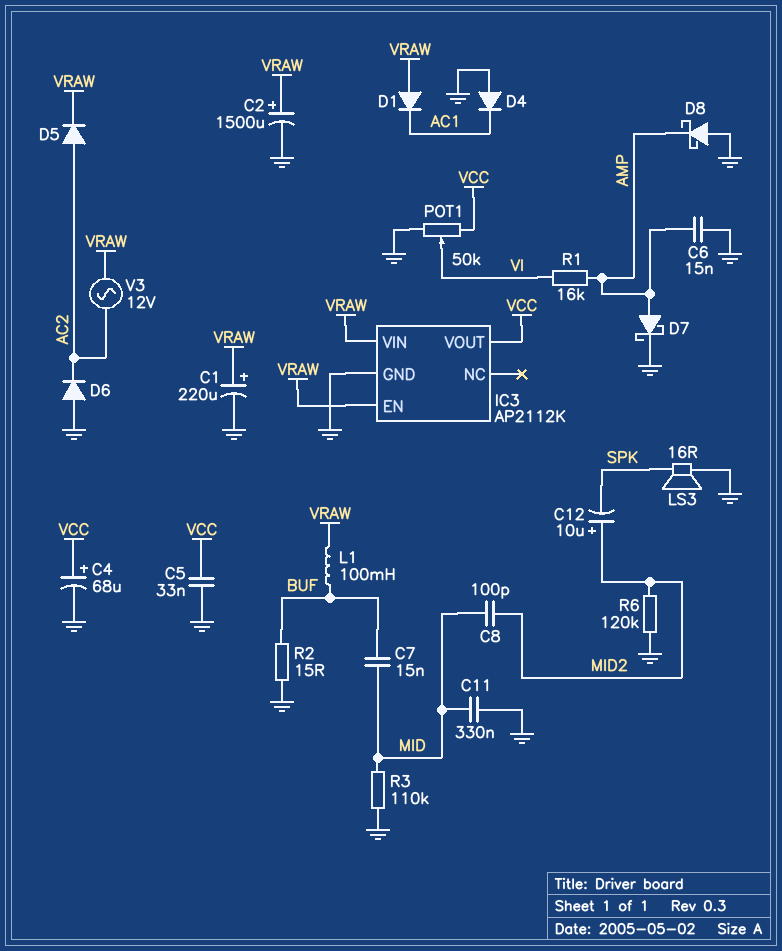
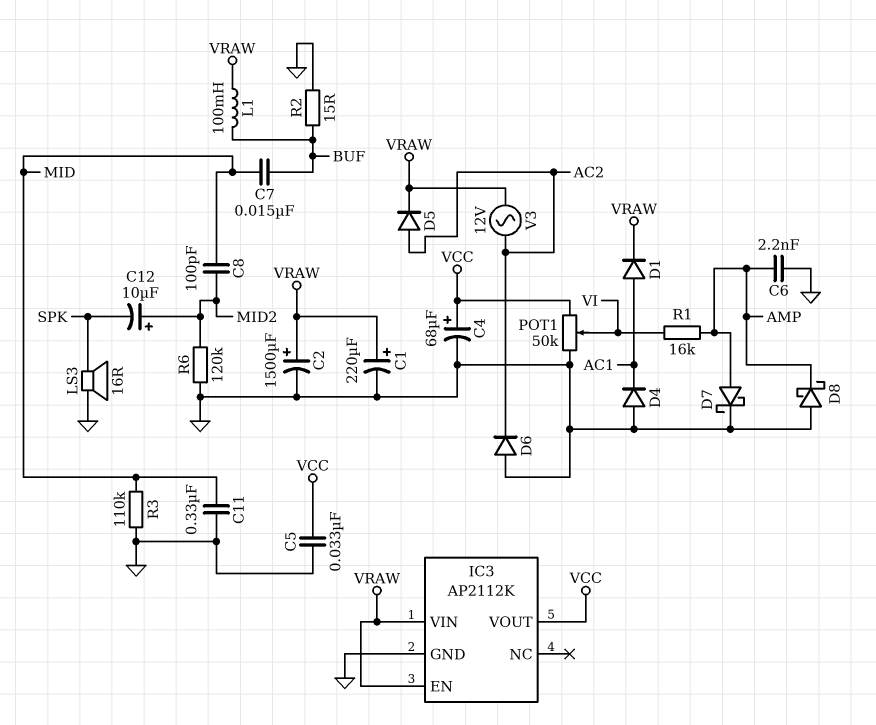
C6: 15nF (AMP, GND) -> 2.2nF (AMP, GND)
D1: diode (A VRAW, K AC1) -> diode (A AC1, K VRAW)

